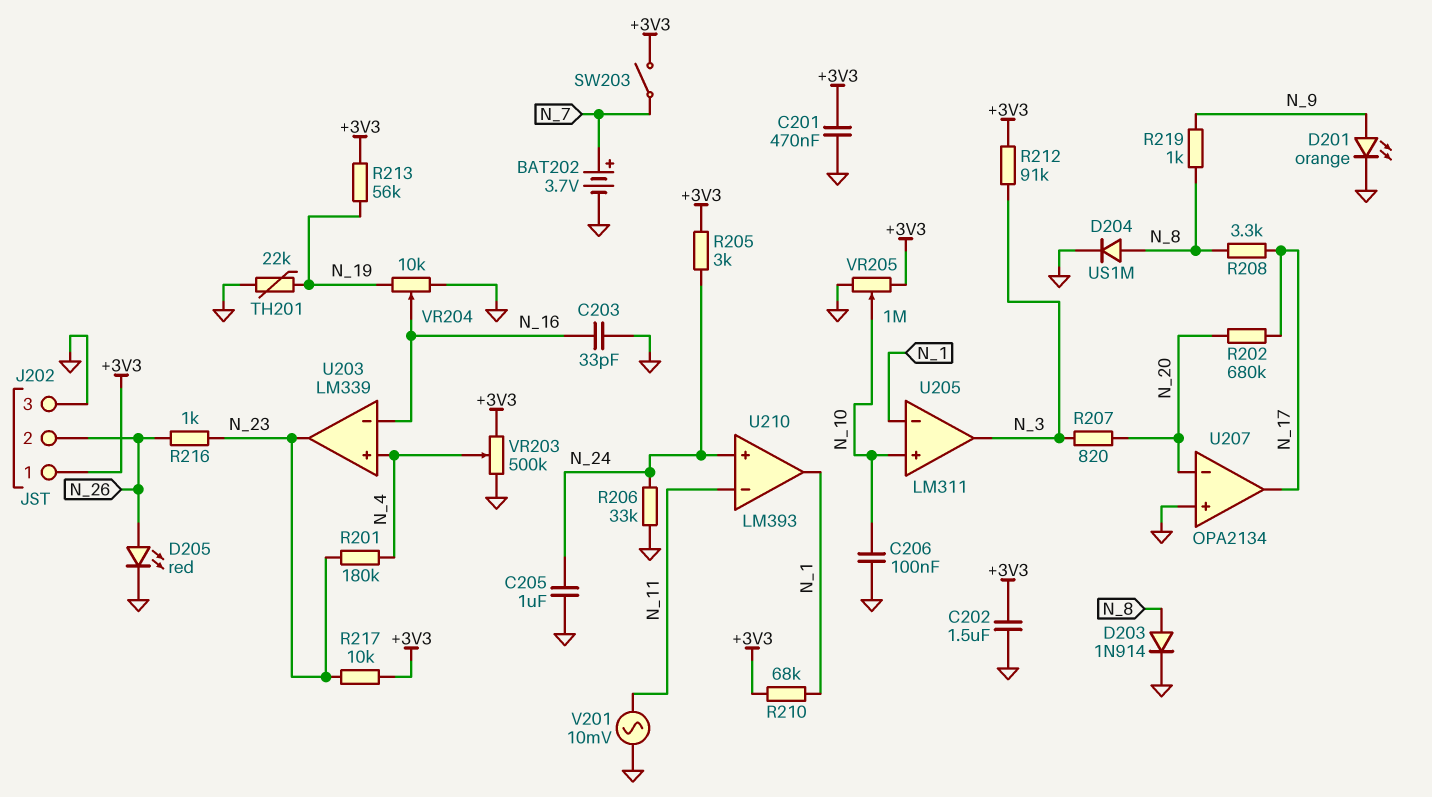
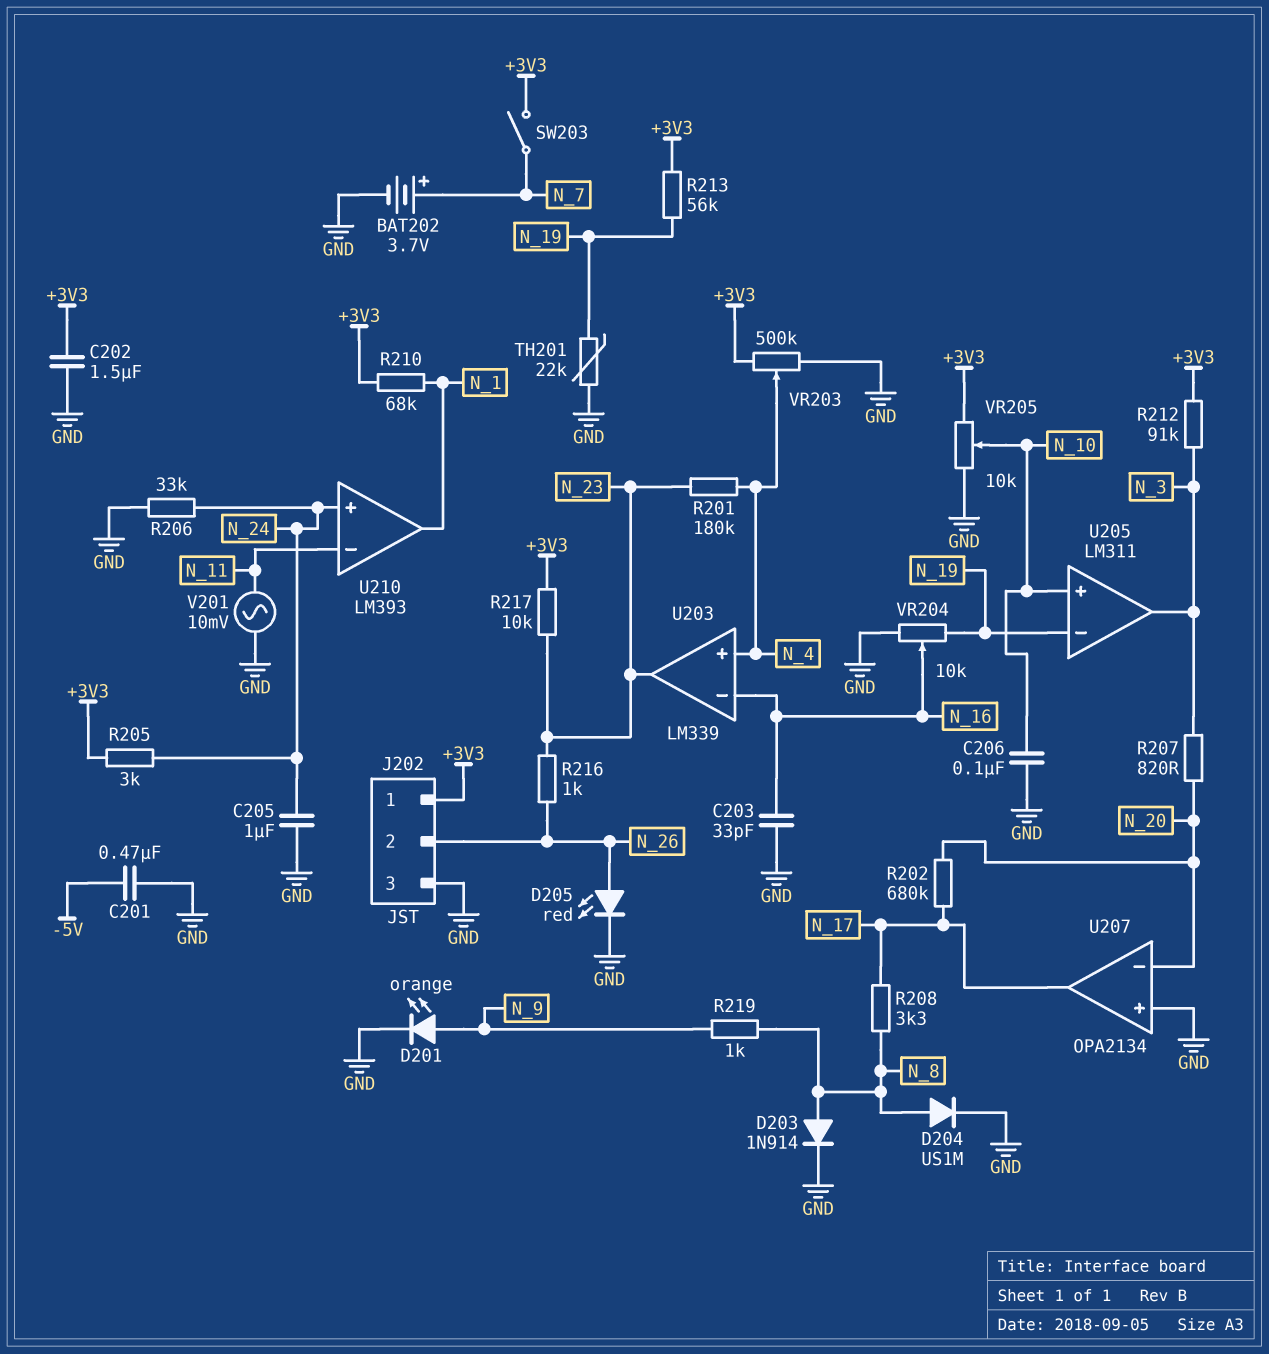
C201: 470nF (+3V3, GND) -> 470nF (-5V, GND)
U205 pin in-: N_1 -> N_19
VR205: 1M (+3V3, GND, wiper N_10) -> 10k (+3V3, GND, wiper N_10)

